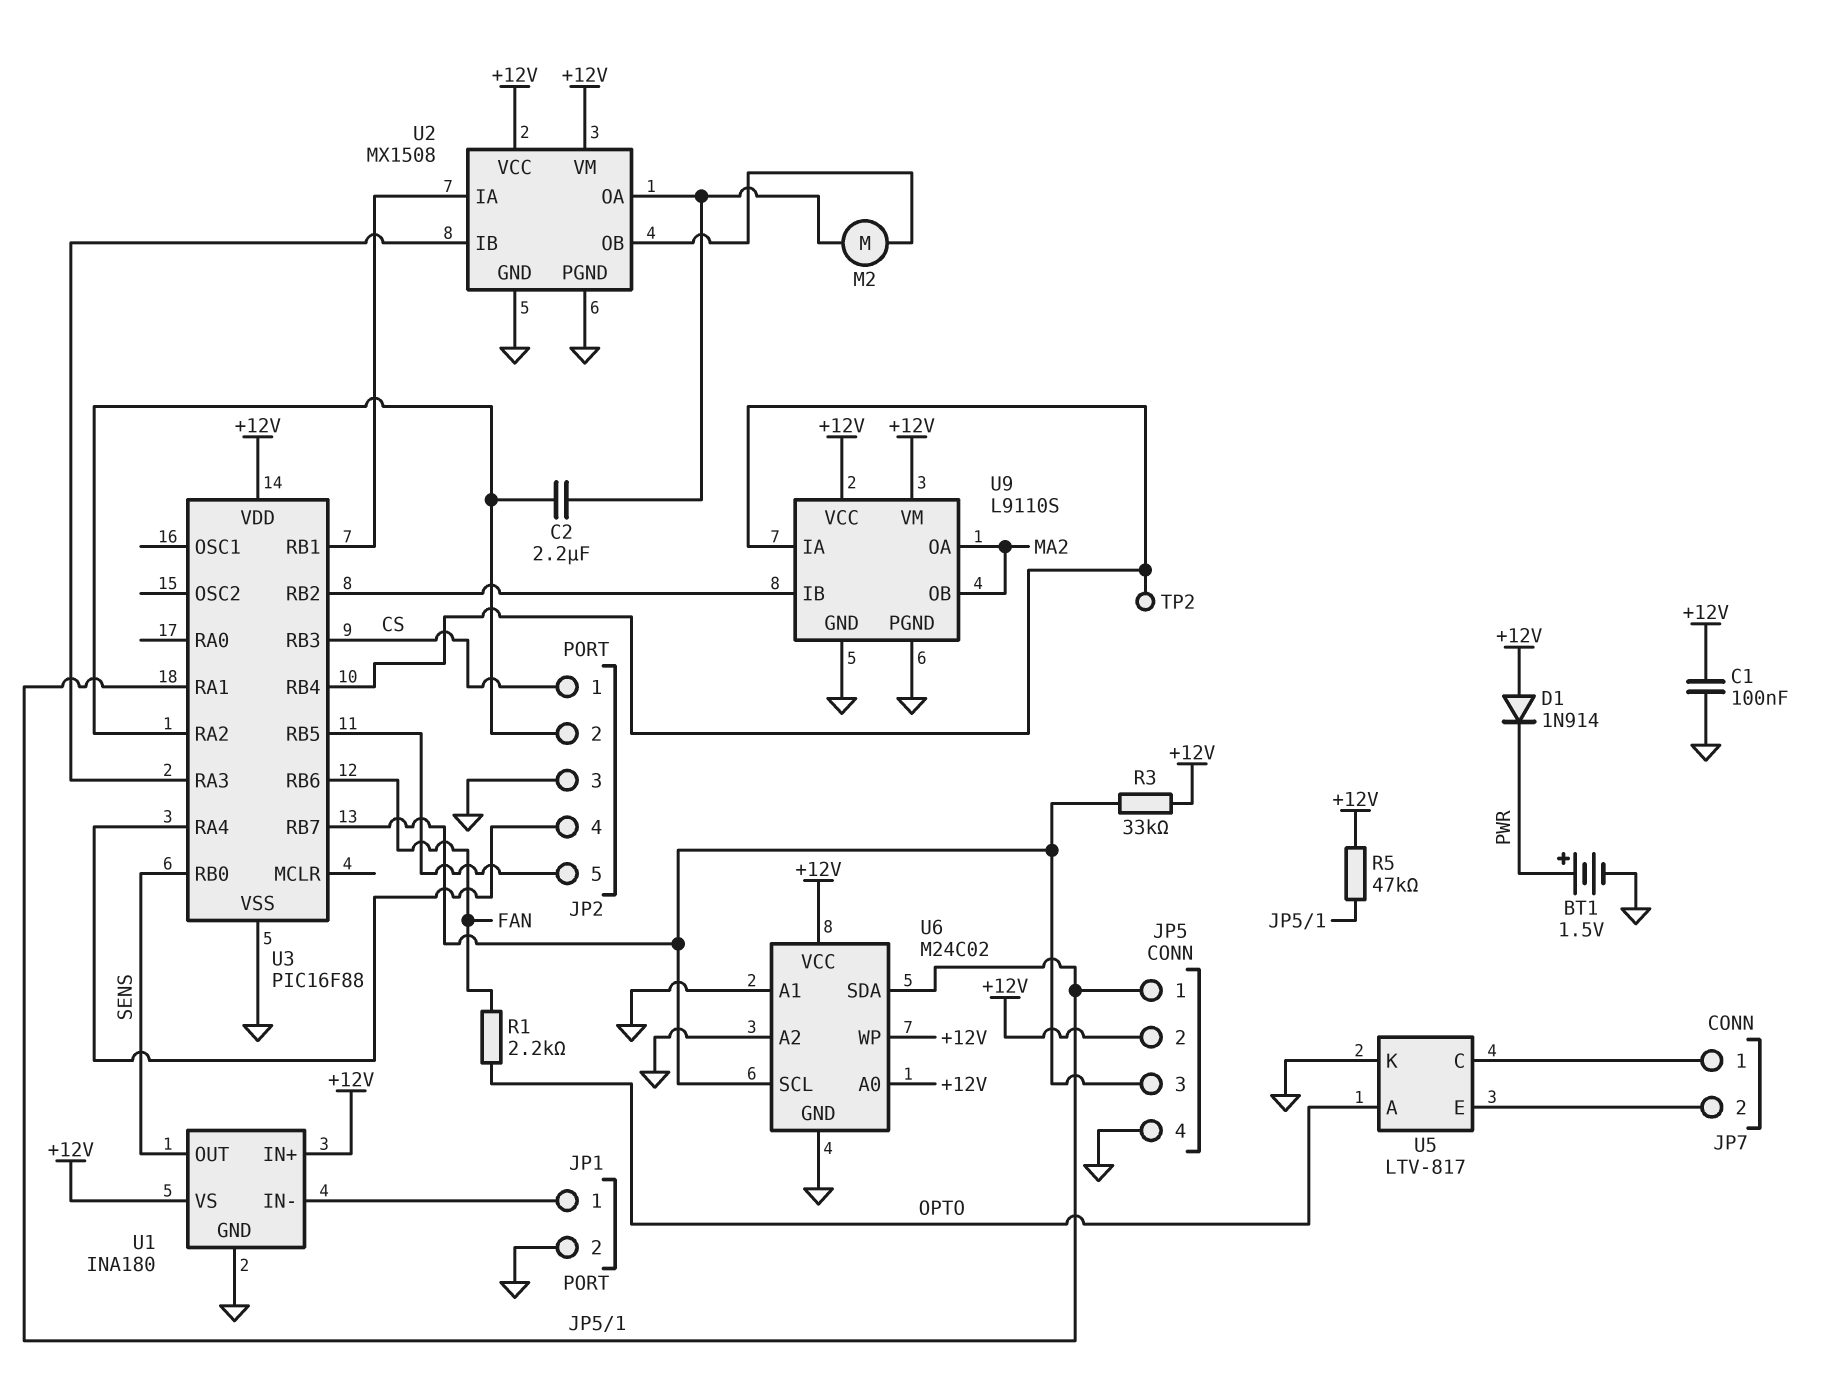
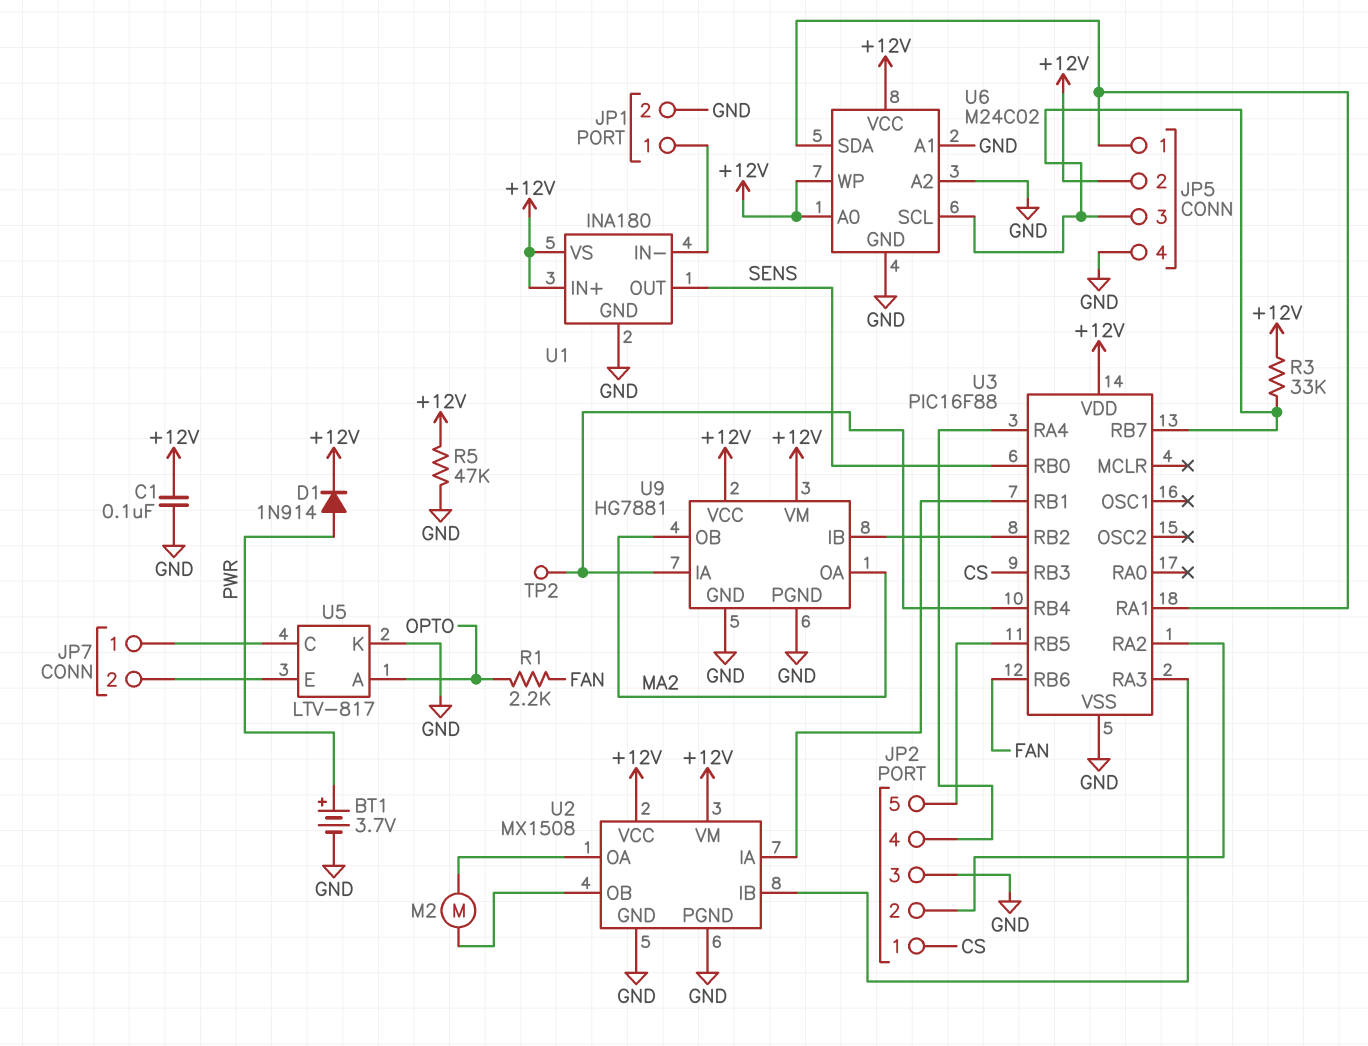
BT1: 1.5V (plus PWR, minus GND) -> 3.7V (plus PWR, minus GND)
C2: 2.2uF (JP2/2, U2/OA) -> none
D1: diode 1N914 (A +12V, K PWR) -> diode 1N914 (A PWR, K +12V)
R5: 47k (+12V, JP5/1) -> 47k (+12V, GND)
U9: L9110S -> HG7881

